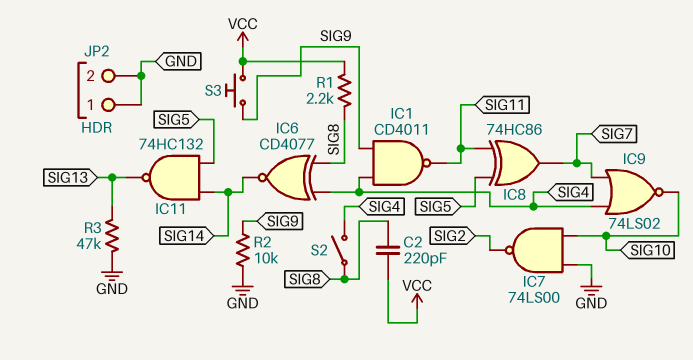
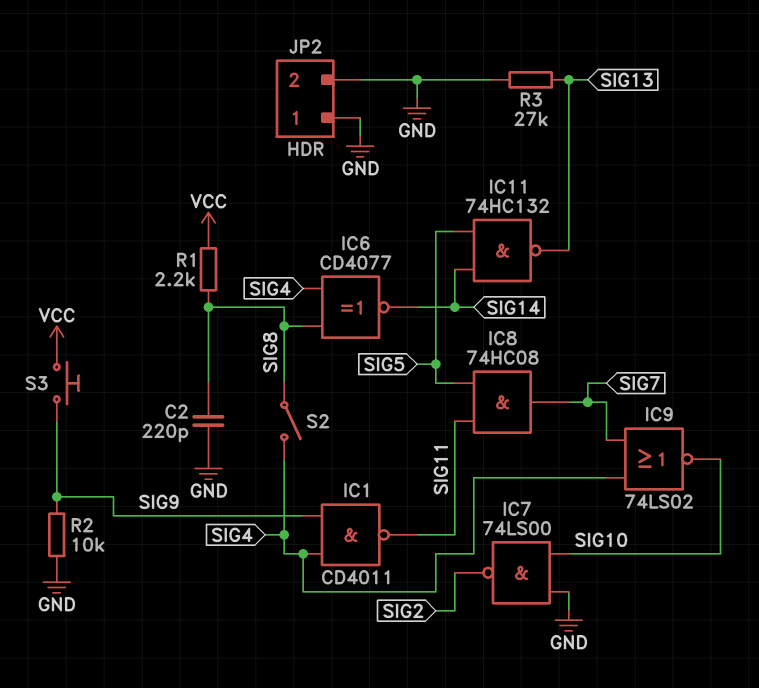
C2: 220pF (SIG8, VCC) -> 220pF (GND, SIG8)
IC8: XOR 74HC86 (in SIG5, in SIG11, out SIG7) -> AND 74HC08 (in SIG5, in SIG11, out SIG7)
R3: 47k (GND, SIG13) -> 27k (GND, SIG13)

